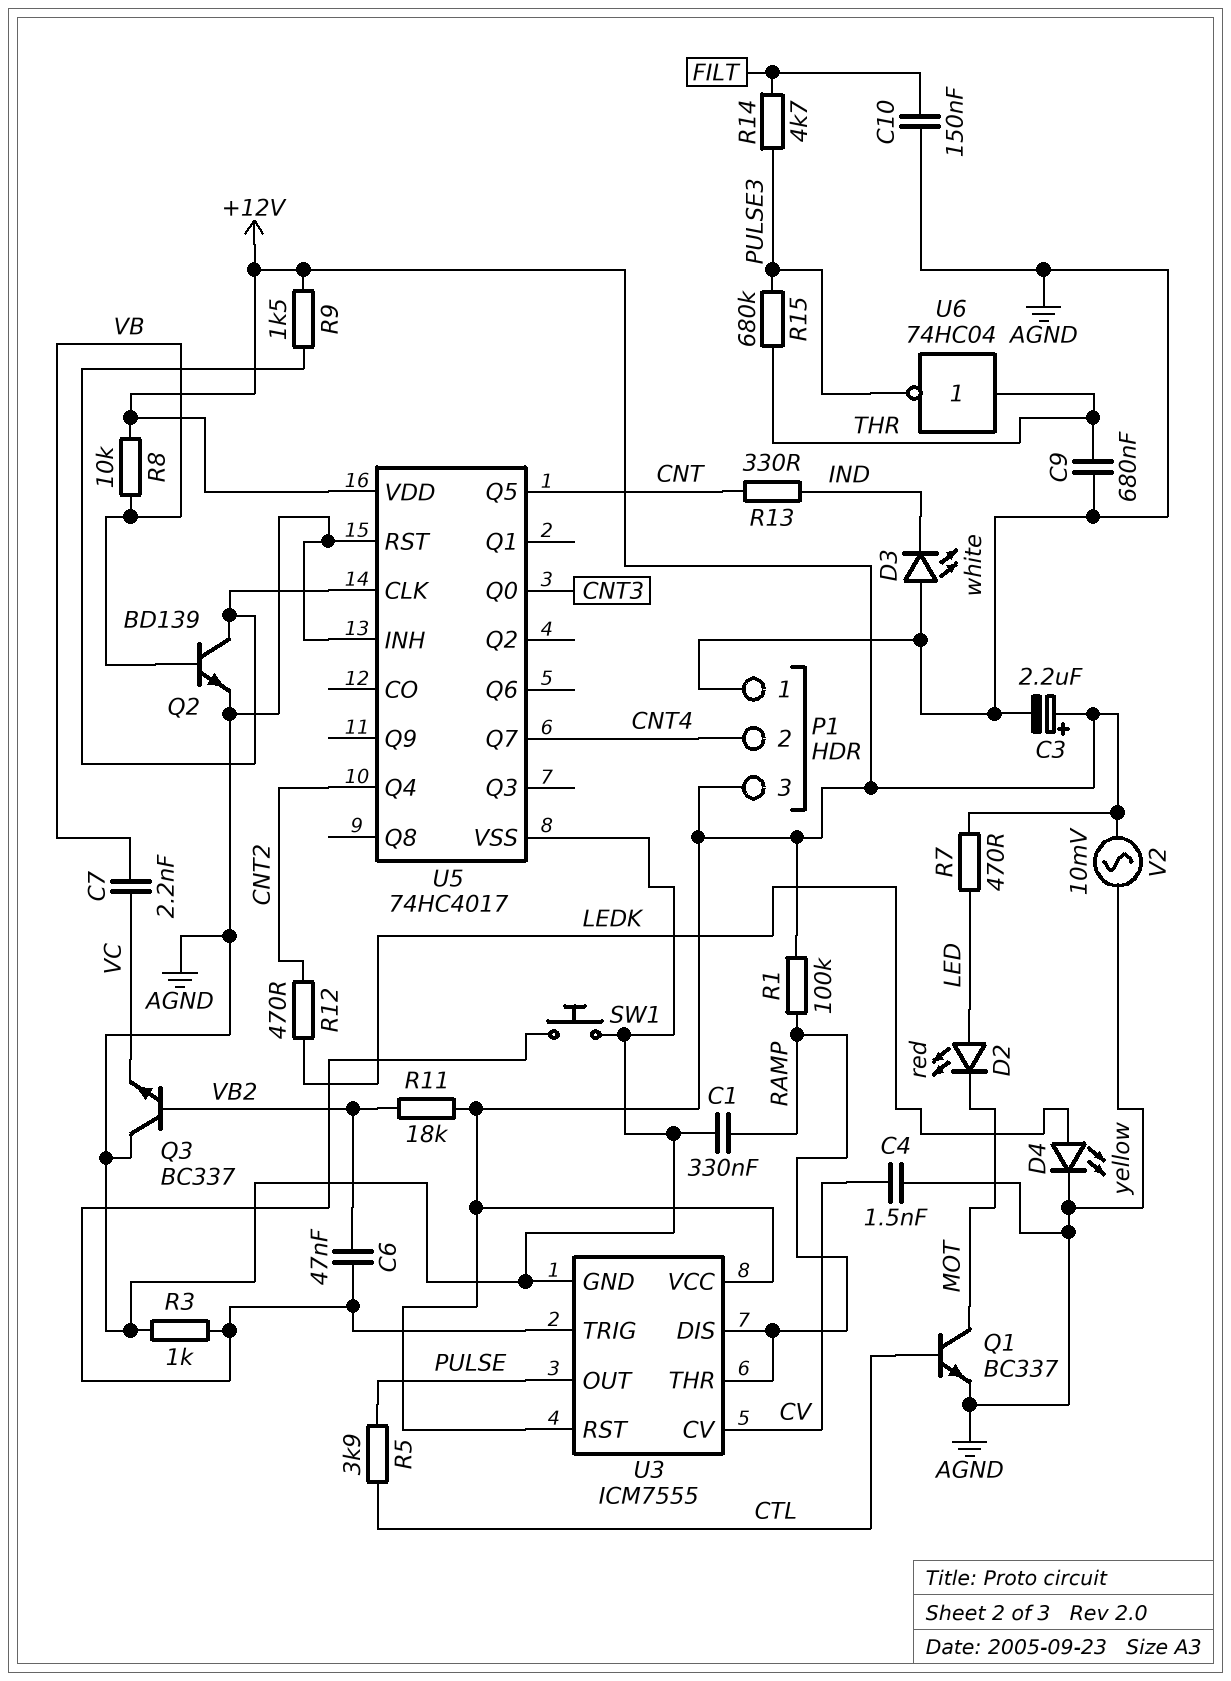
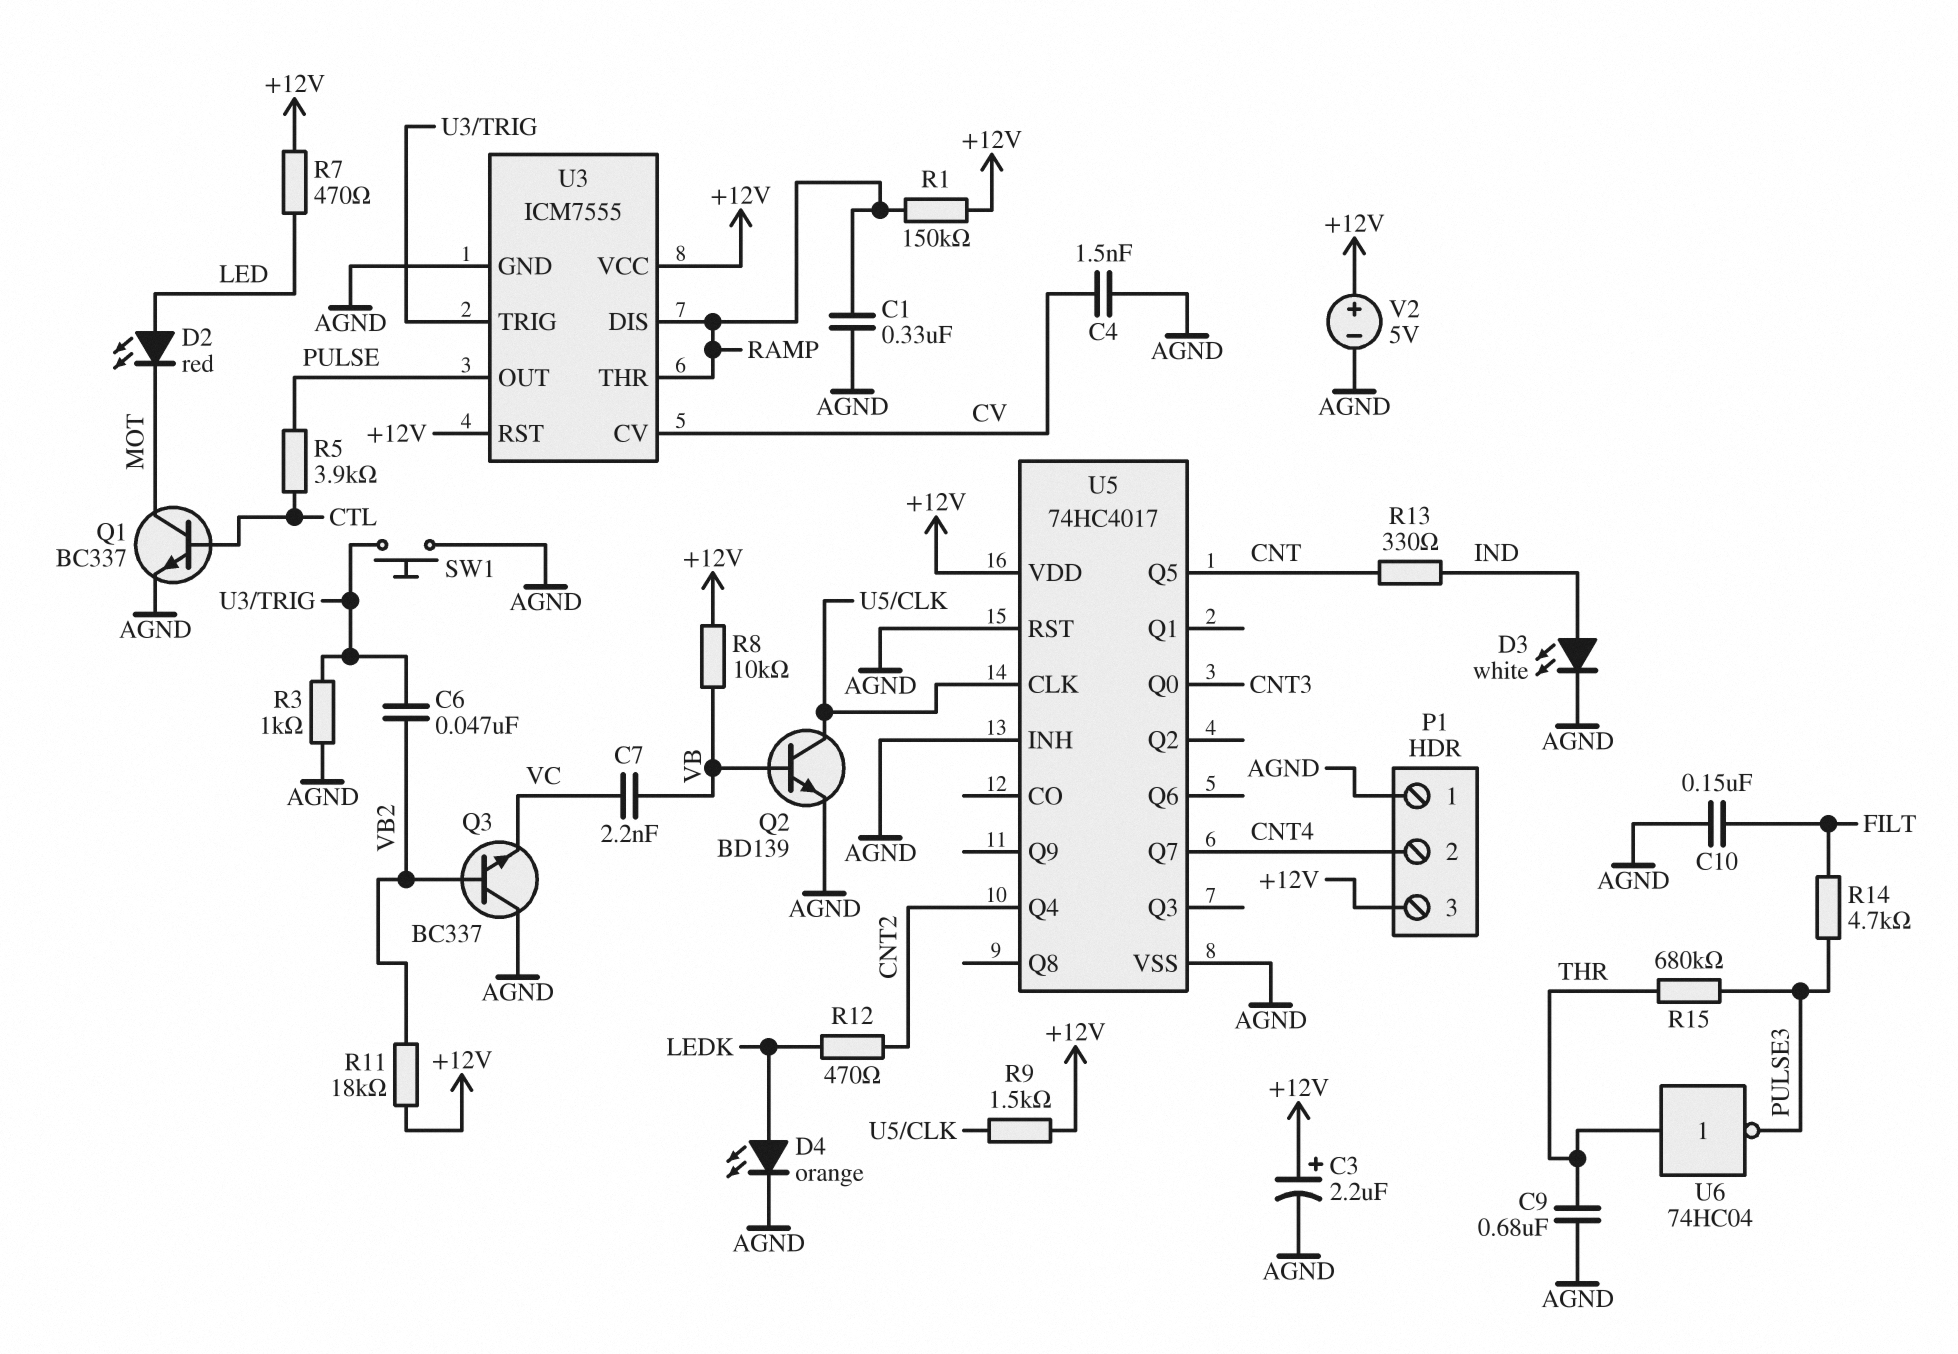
D3: LED white (A AGND, K IND) -> LED white (A IND, K AGND)
D4: LED yellow (A LEDK, K AGND) -> LED orange (A LEDK, K AGND)
R1: 100k (+12V, RAMP) -> 150k (+12V, RAMP)
V2: AC 10mV (+12V, AGND) -> 5V (plus +12V, minus AGND)

